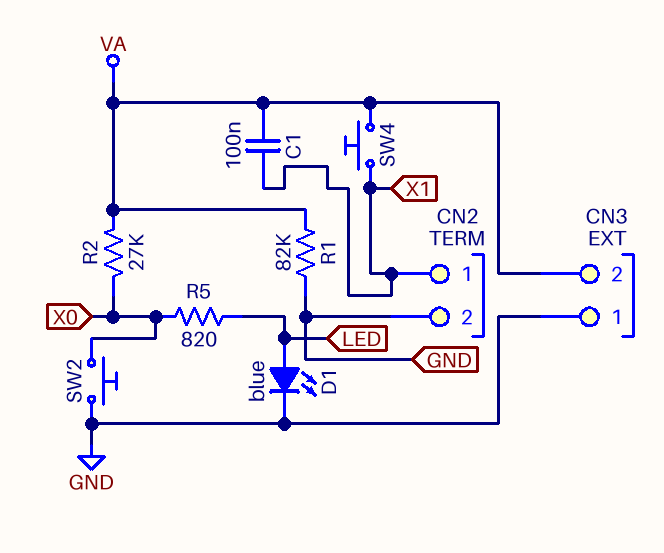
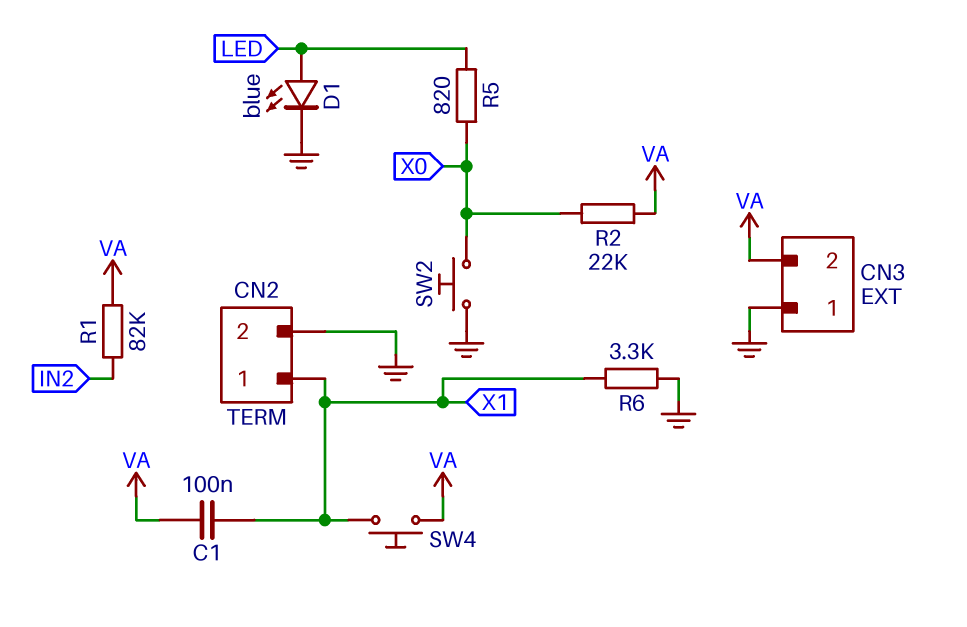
R1: 82k (GND, VA) -> 82k (IN2, VA)
R2: 27k (VA, X0) -> 22k (VA, X0)
R6: none -> 3.3k (GND, X1)

